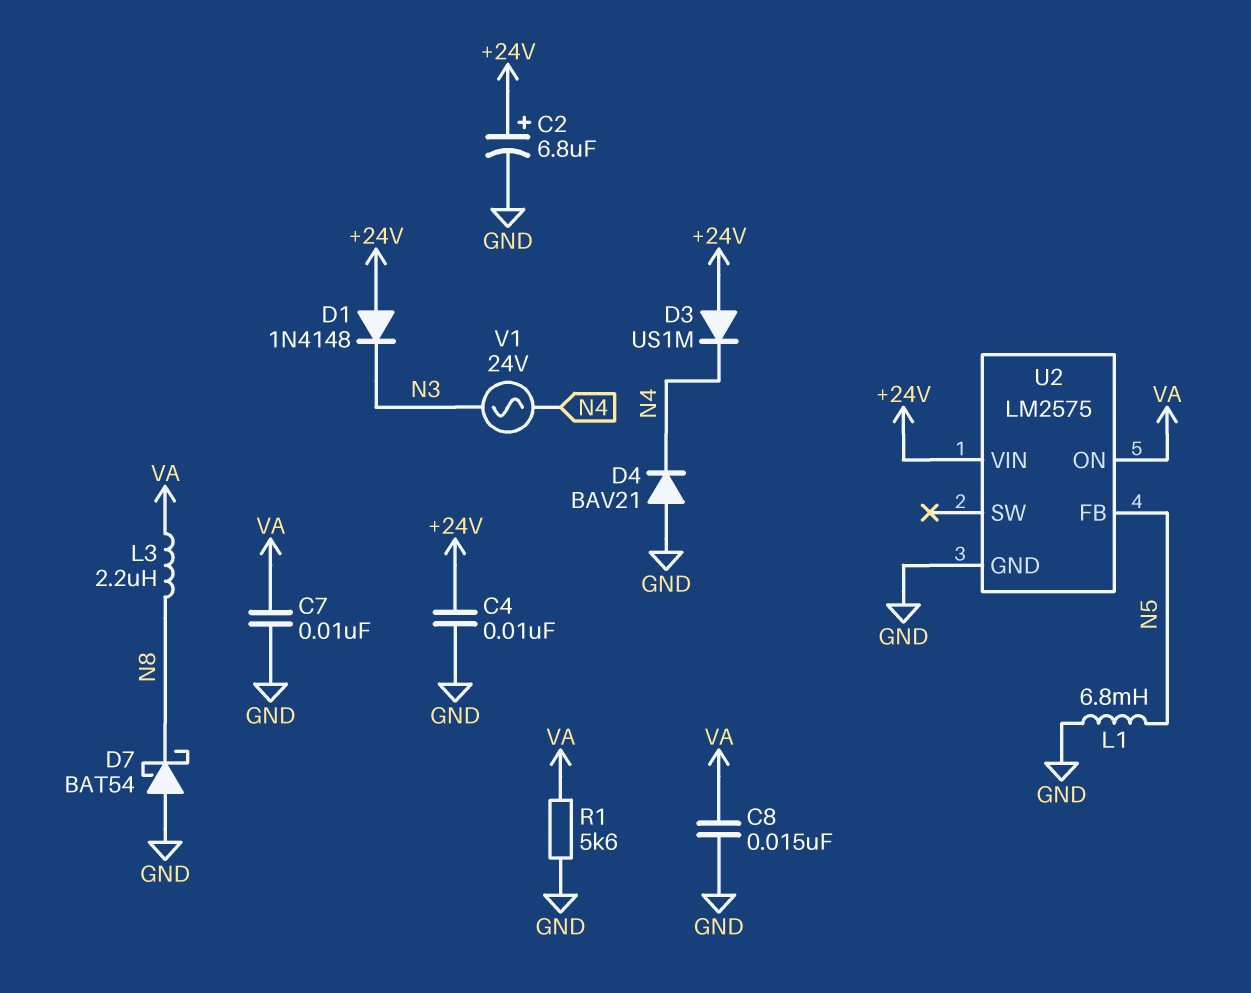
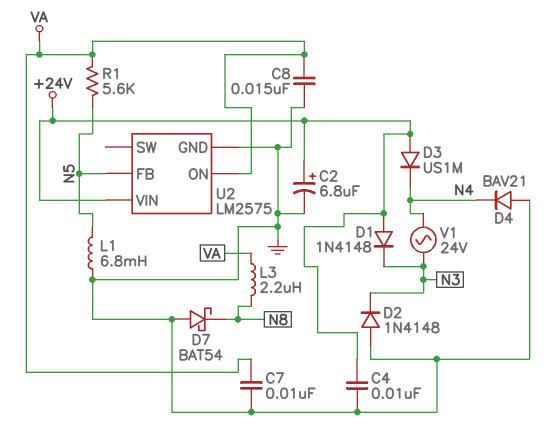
D2: none -> diode 1N4148 (A GND, K N3)
R1: 5.6k (GND, VA) -> 5.6k (N5, VA)

